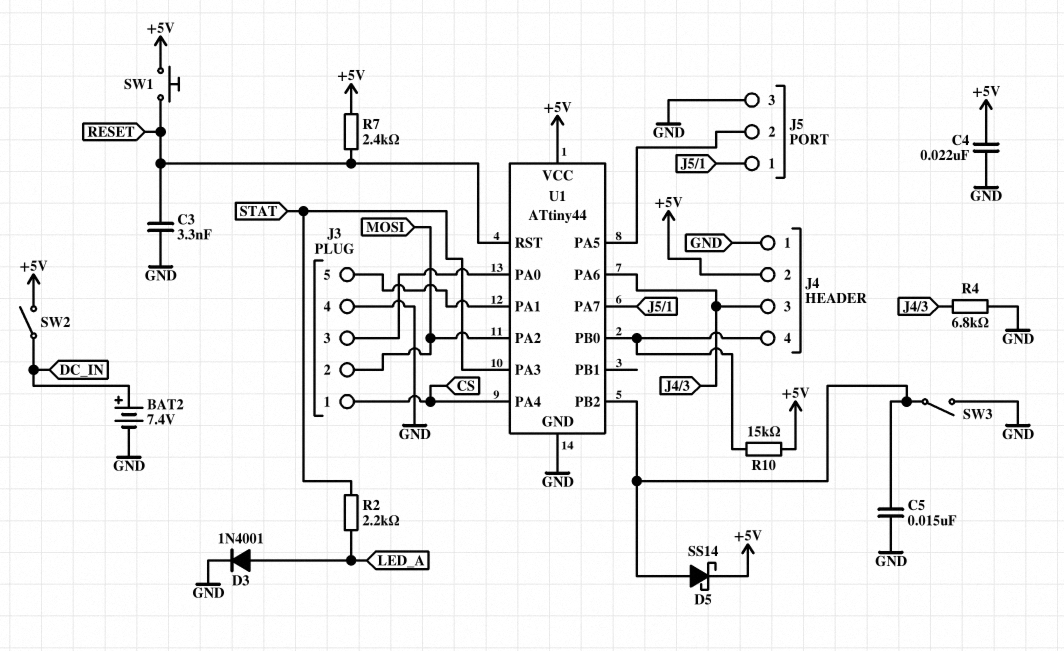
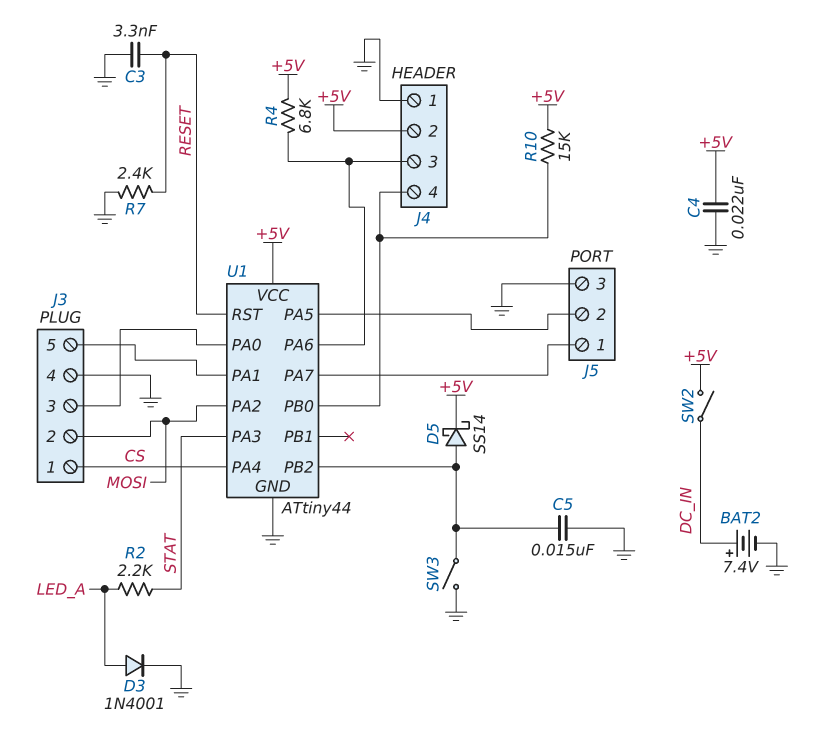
R4: 6.8k (GND, J4/3) -> 6.8k (+5V, J4/3)
R7: 2.4k (+5V, RESET) -> 2.4k (GND, RESET)
SW1: button (+5V, RESET) -> none

